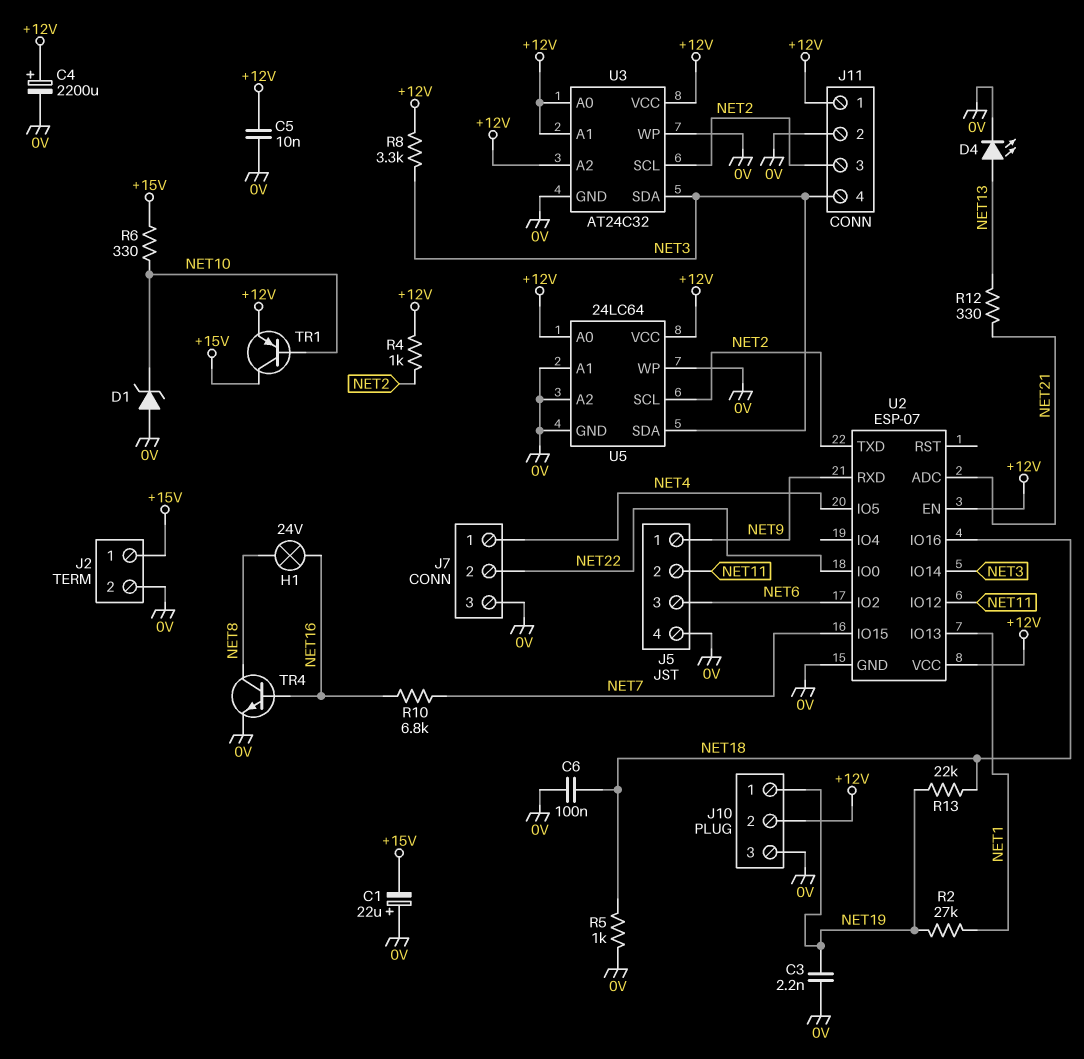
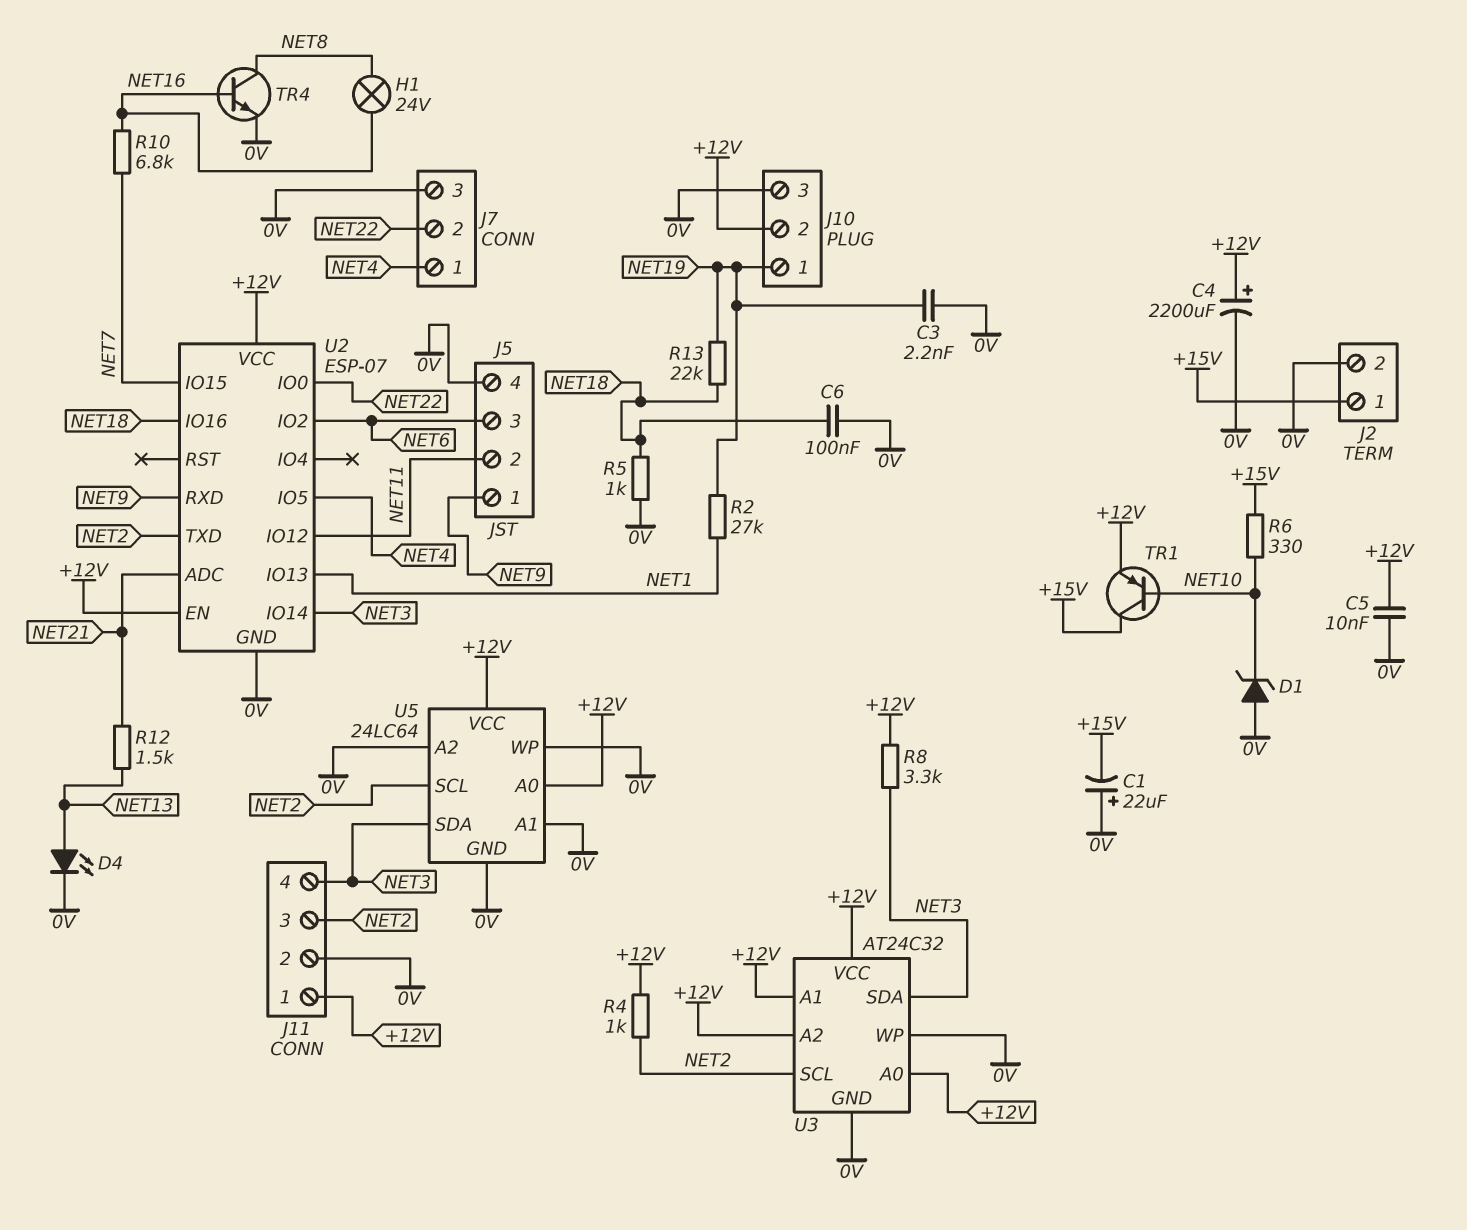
R12: 330 (NET13, NET21) -> 1.5k (NET13, NET21)

